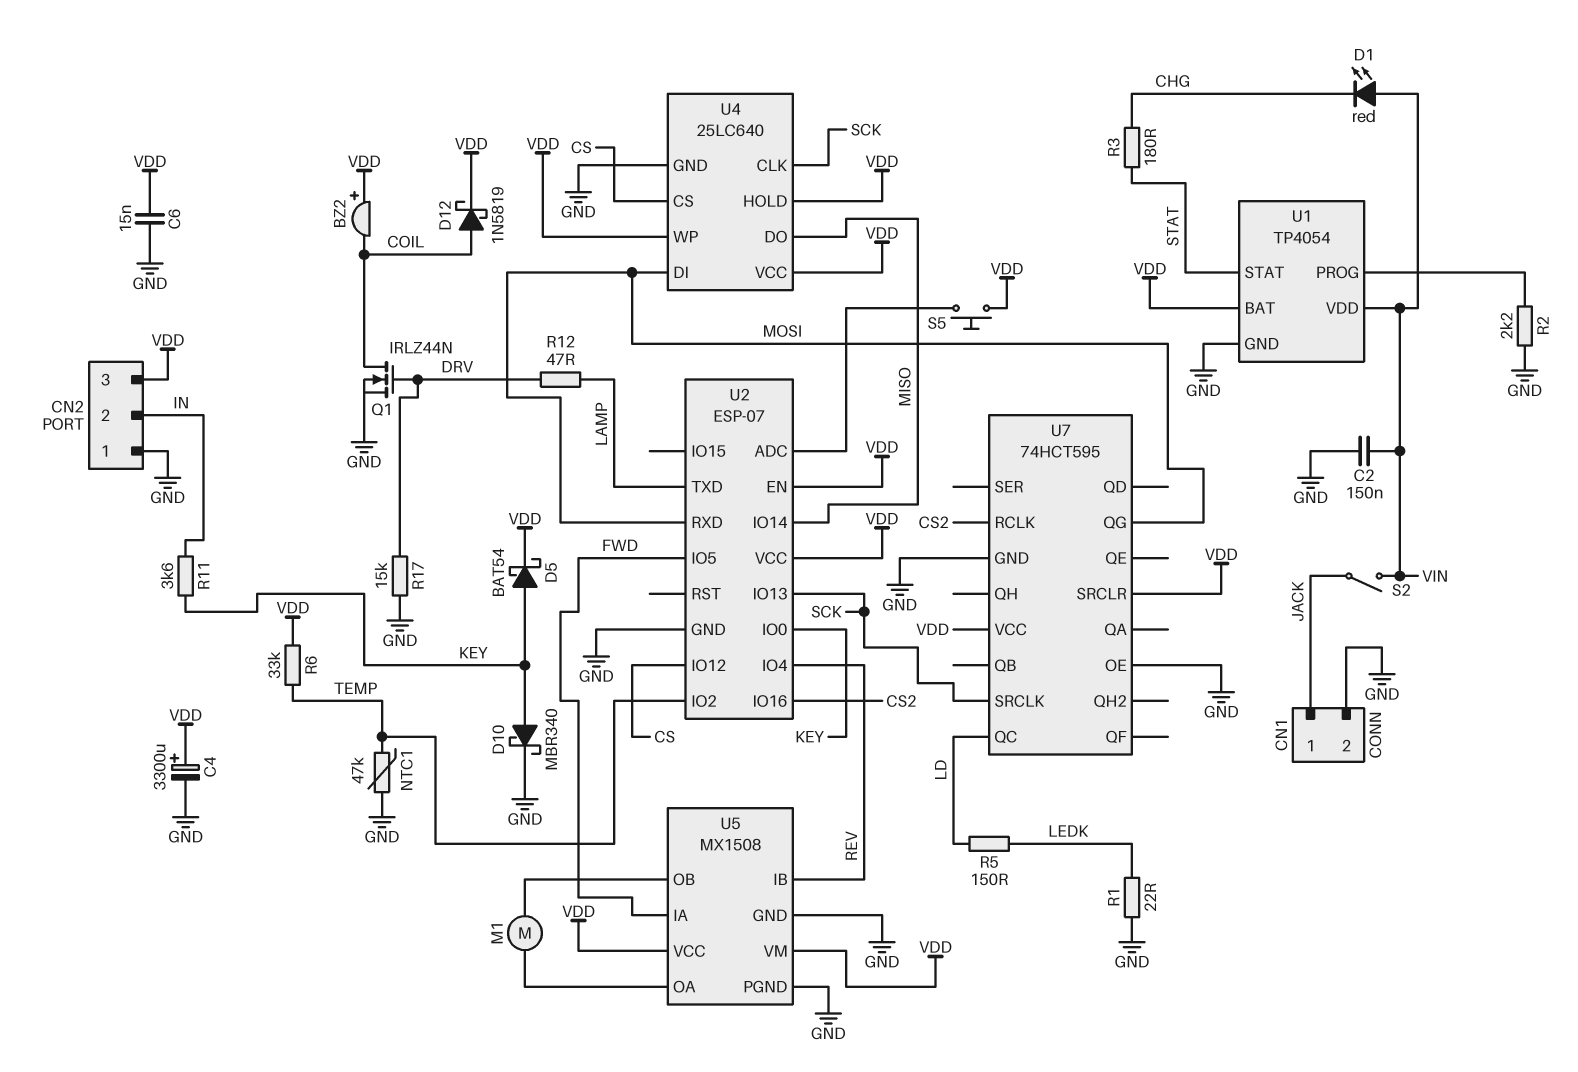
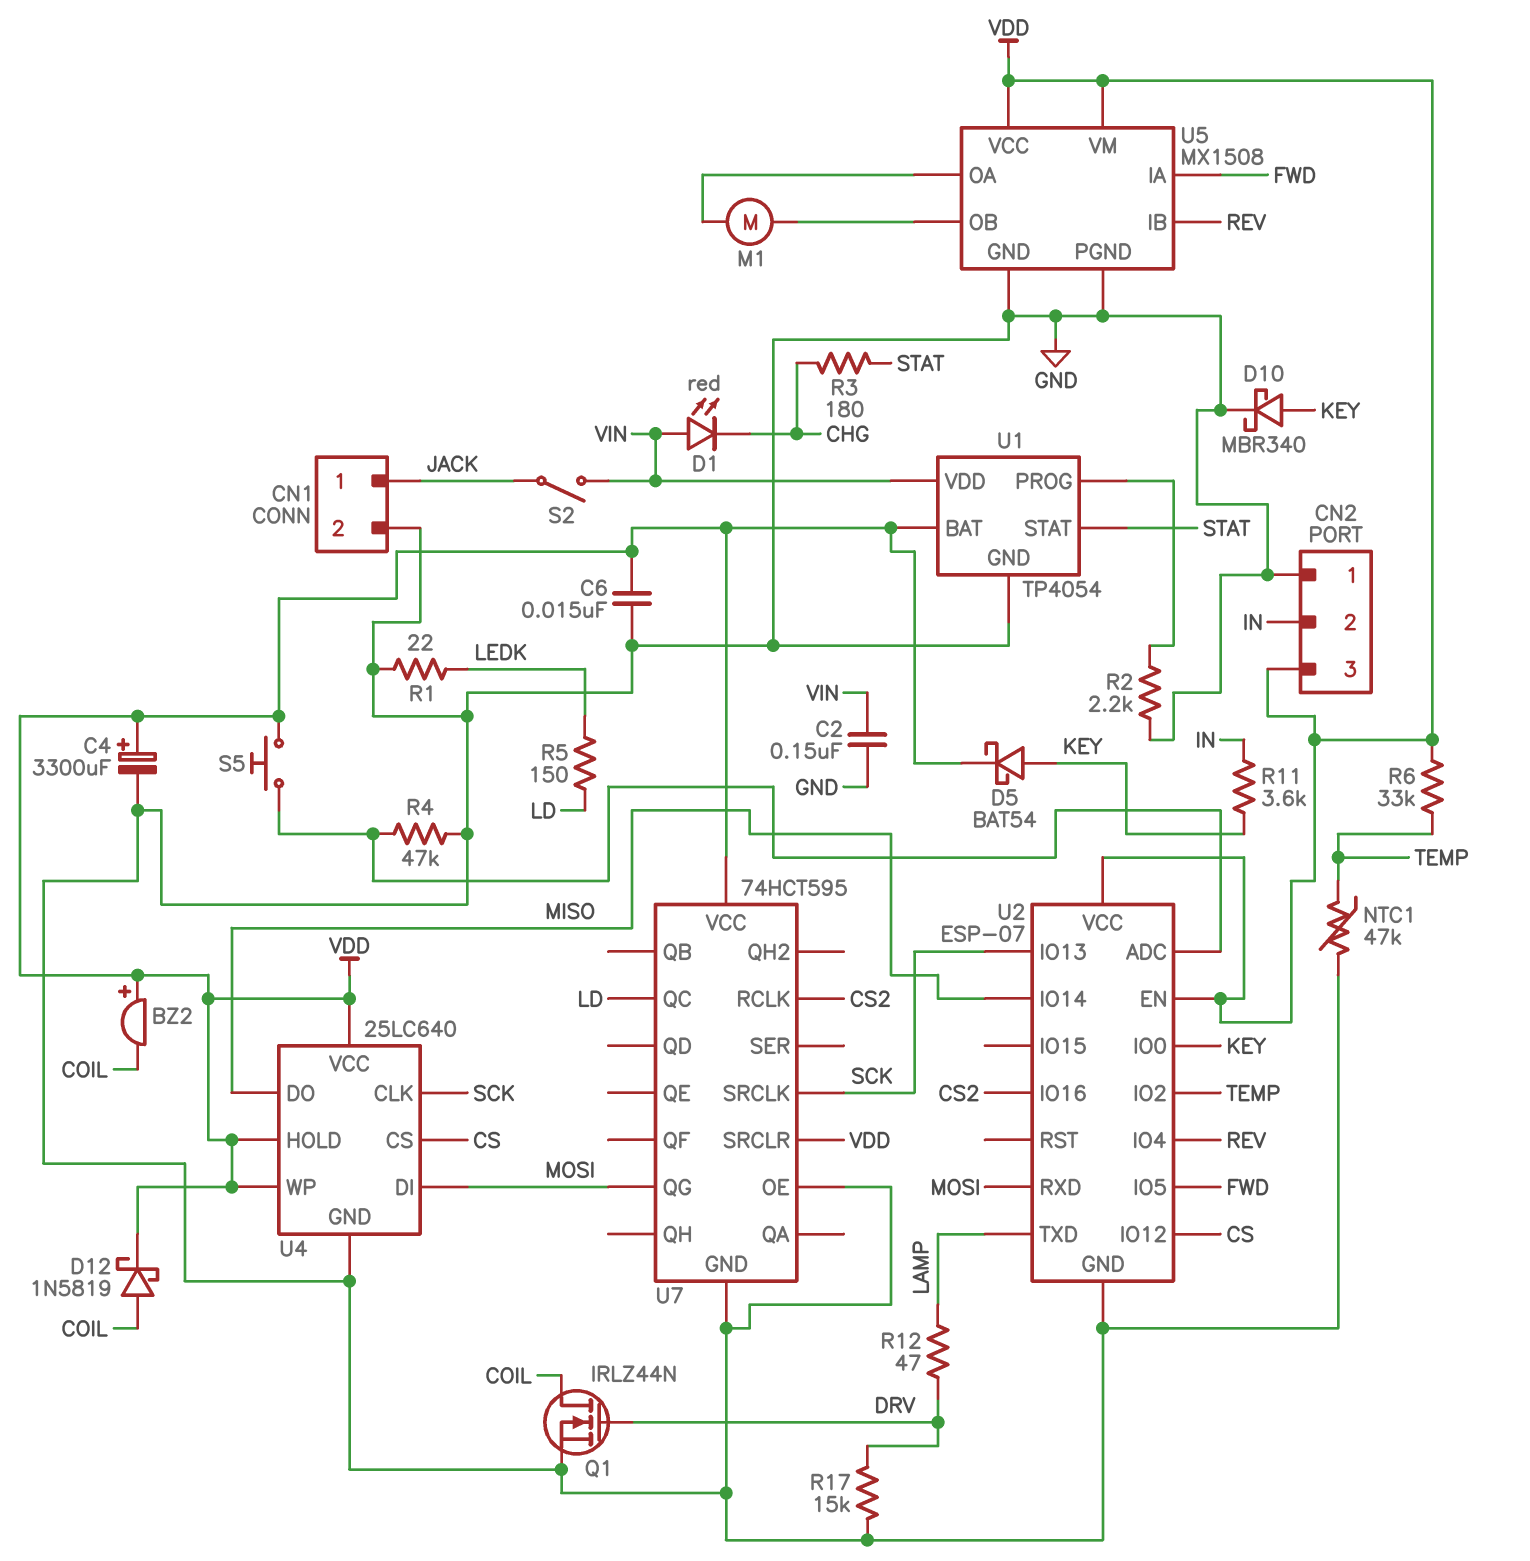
R4: none -> 47k (GND, U2/ADC)

